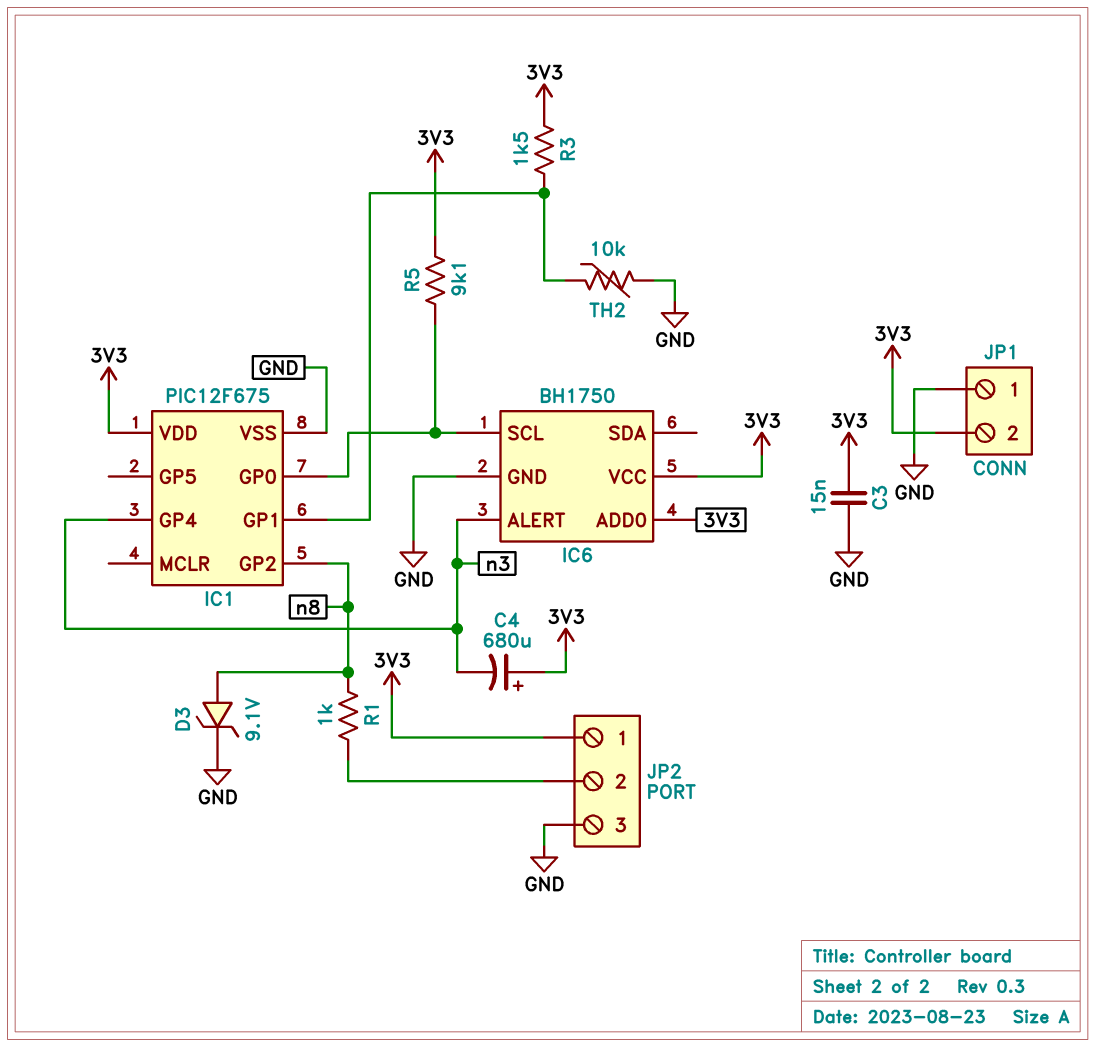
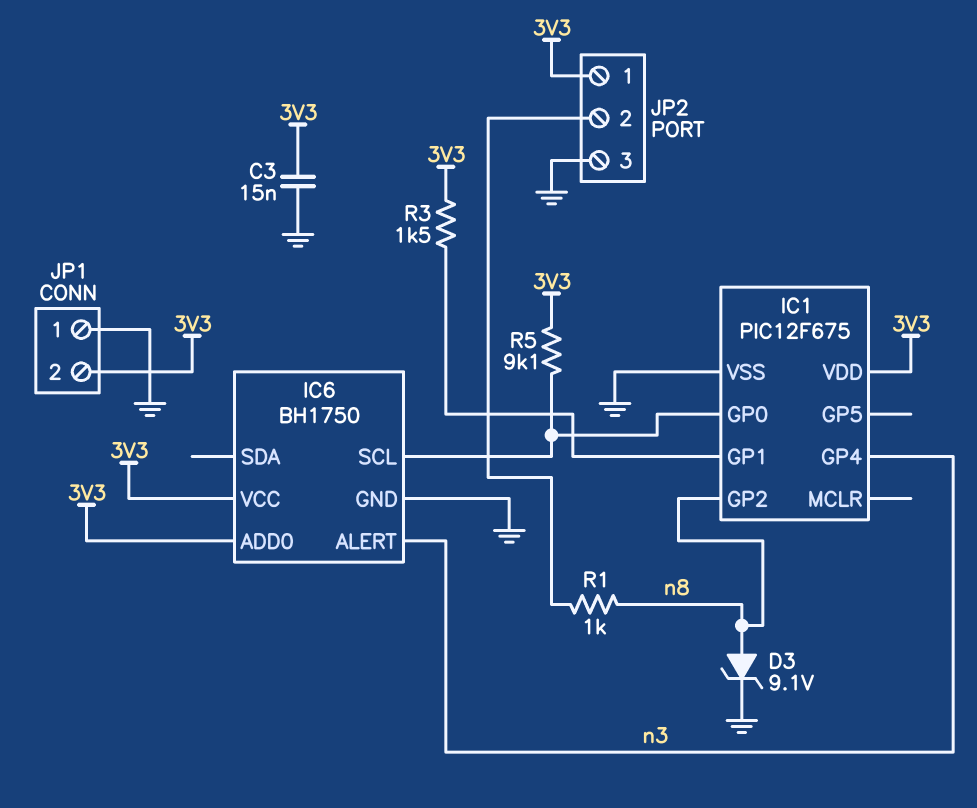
C4: 680uF (plus 3V3, minus n3) -> none
TH2: 10k (GND, IC1/GP1) -> none

